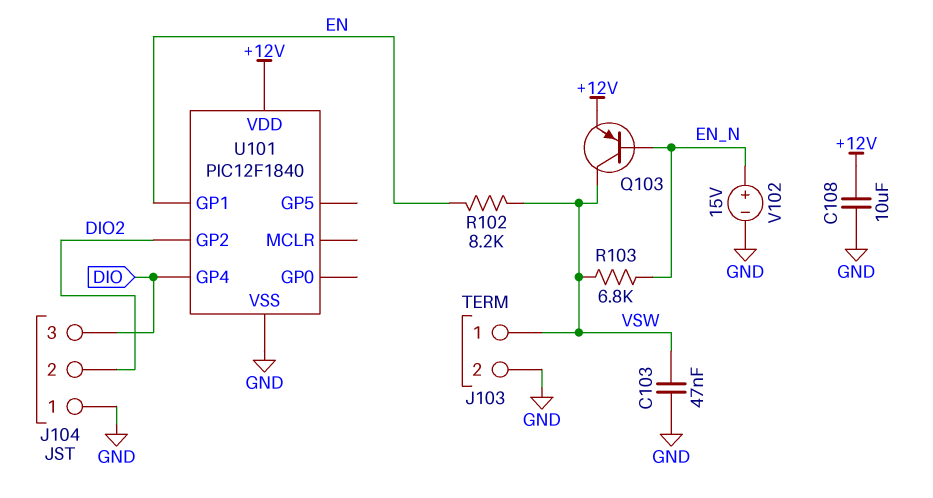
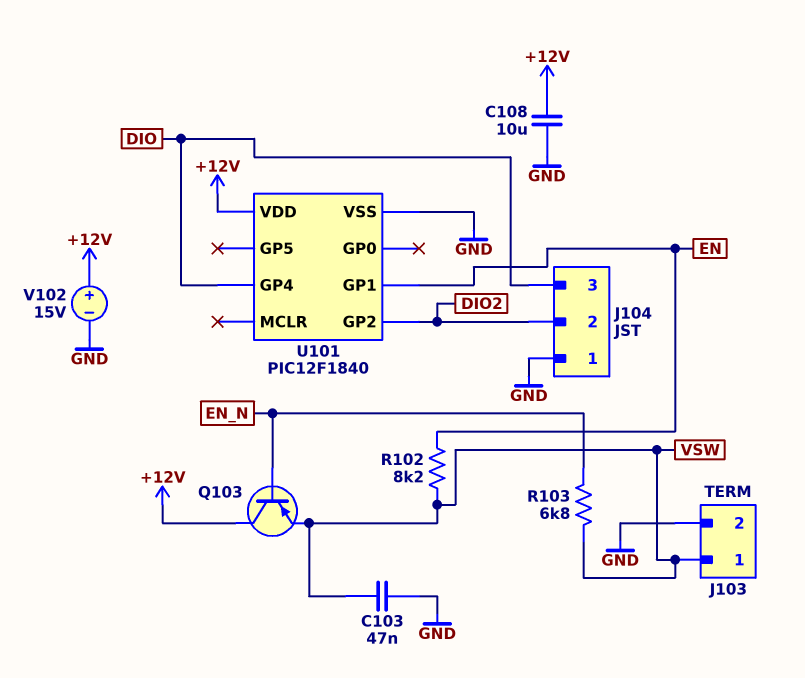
Q103: PNP (B EN_N, C VSW, E +12V) -> PNP (B EN_N, C +12V, E VSW)
V102: 15V (plus EN_N, minus GND) -> 15V (plus +12V, minus GND)

